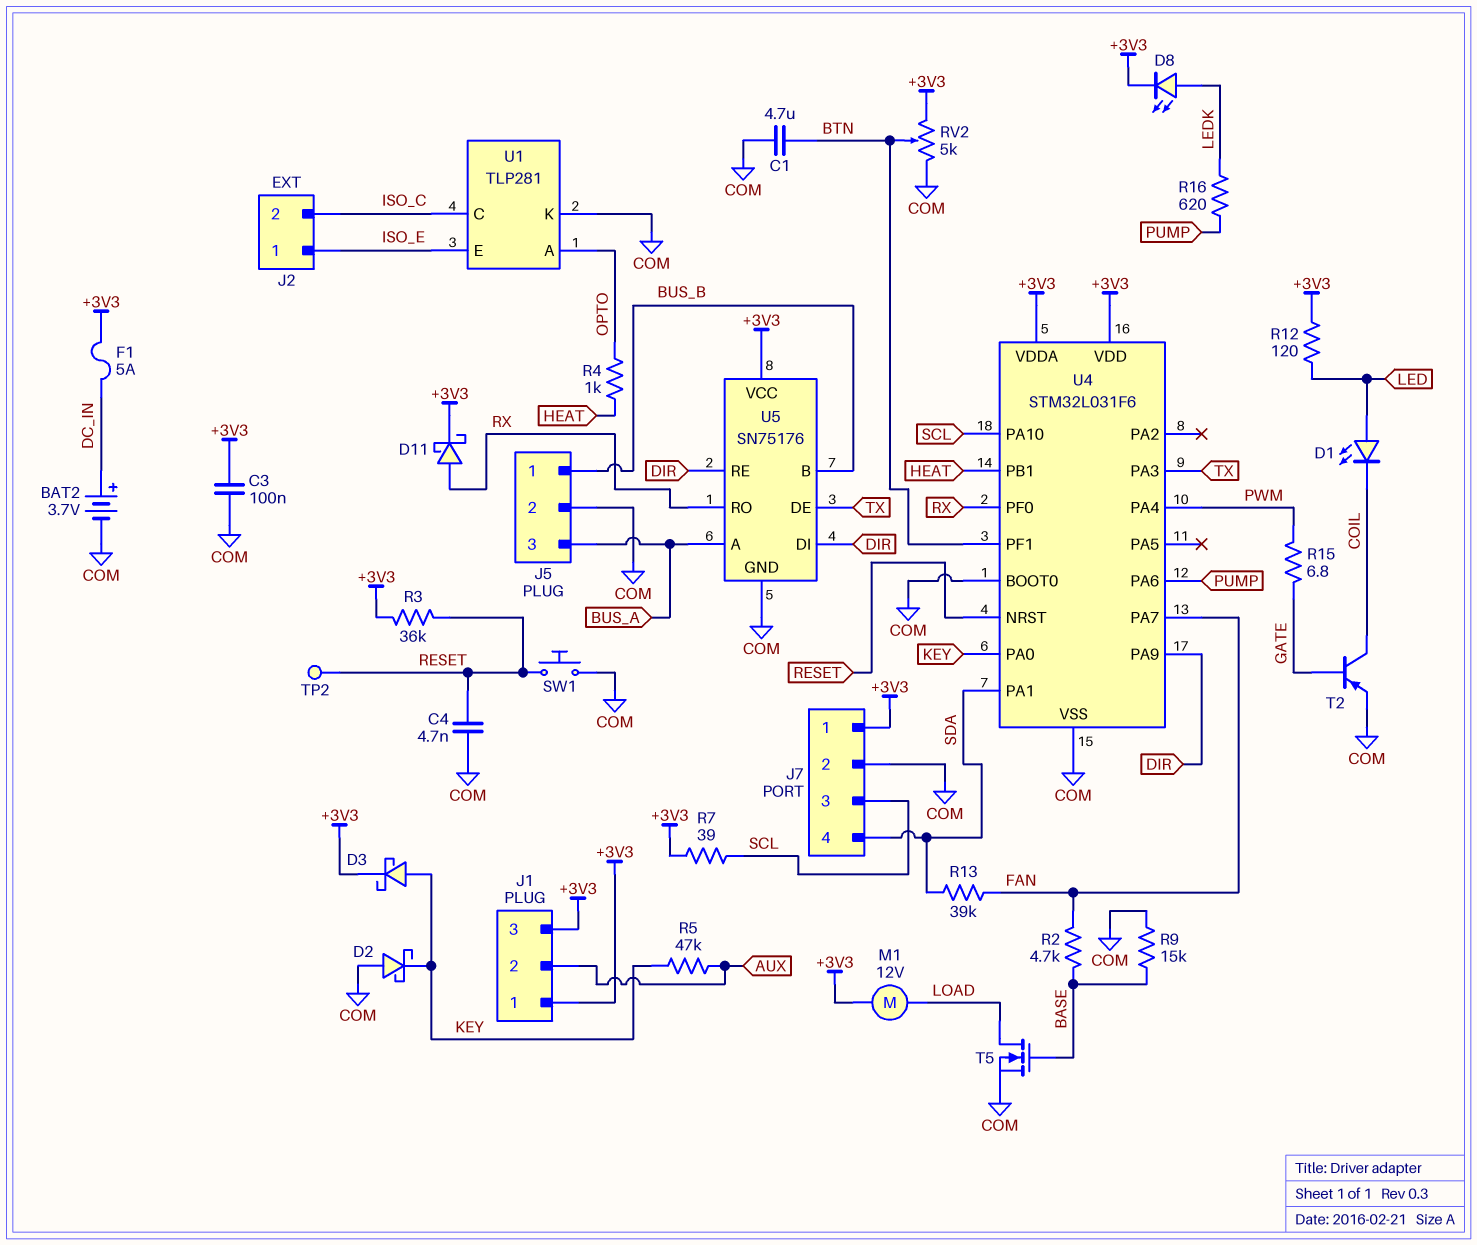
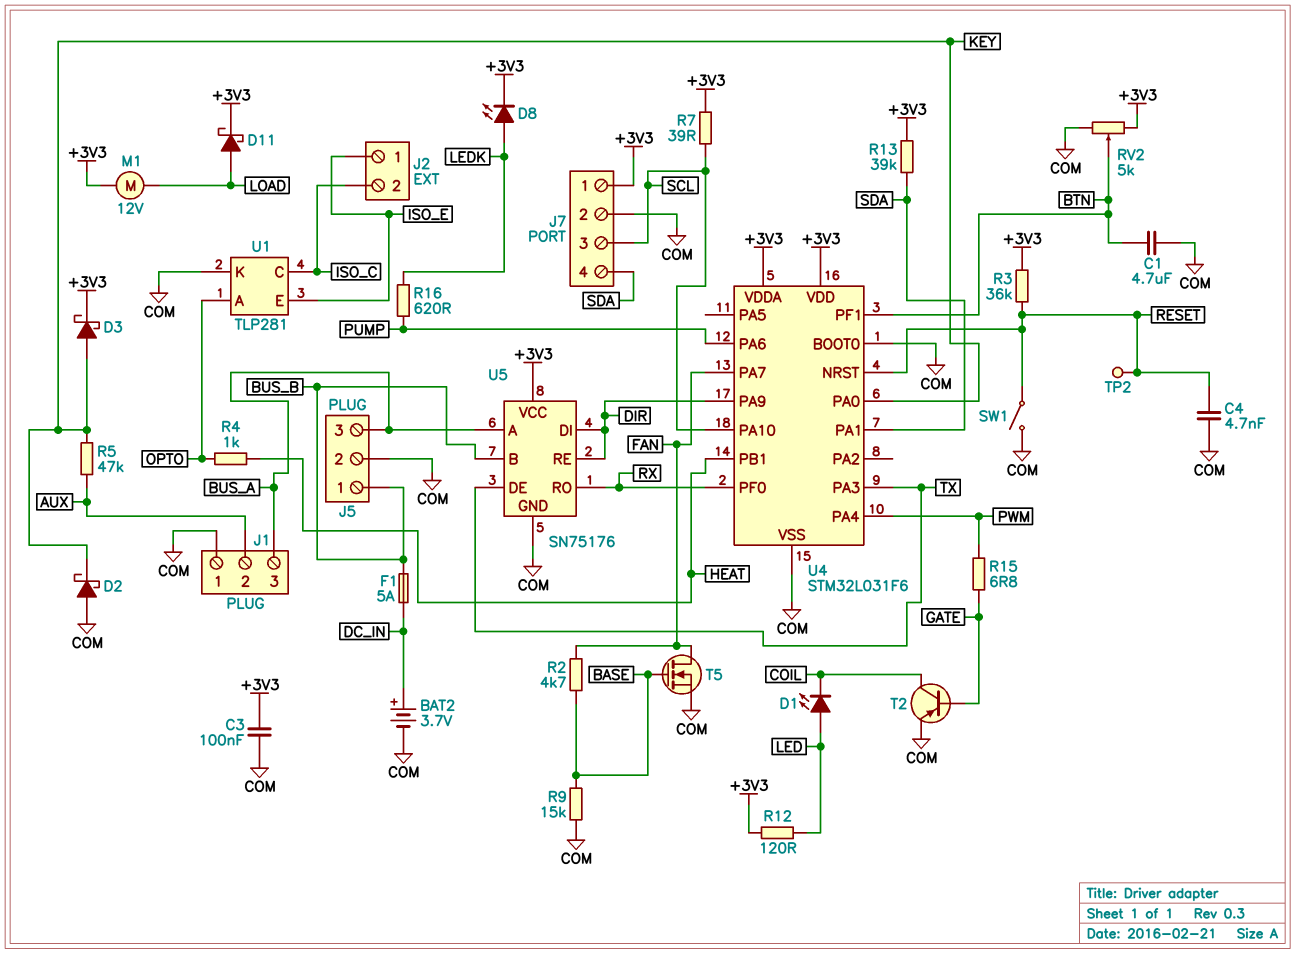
D11: schottky (A RX, K +3V3) -> schottky (A LOAD, K +3V3)
F1: 5A (+3V3, DC_IN) -> 5A (BUS_B, DC_IN)
J1 pin 1: +3V3 -> COM
J1 pin 3: +3V3 -> BUS_A
R13: 39k (FAN, SDA) -> 39k (+3V3, SDA)
SW1: button (COM, RESET) -> switch (COM, RESET)
T5: NMOS (G BASE, D LOAD, S COM) -> NMOS (G BASE, D FAN, S COM)

